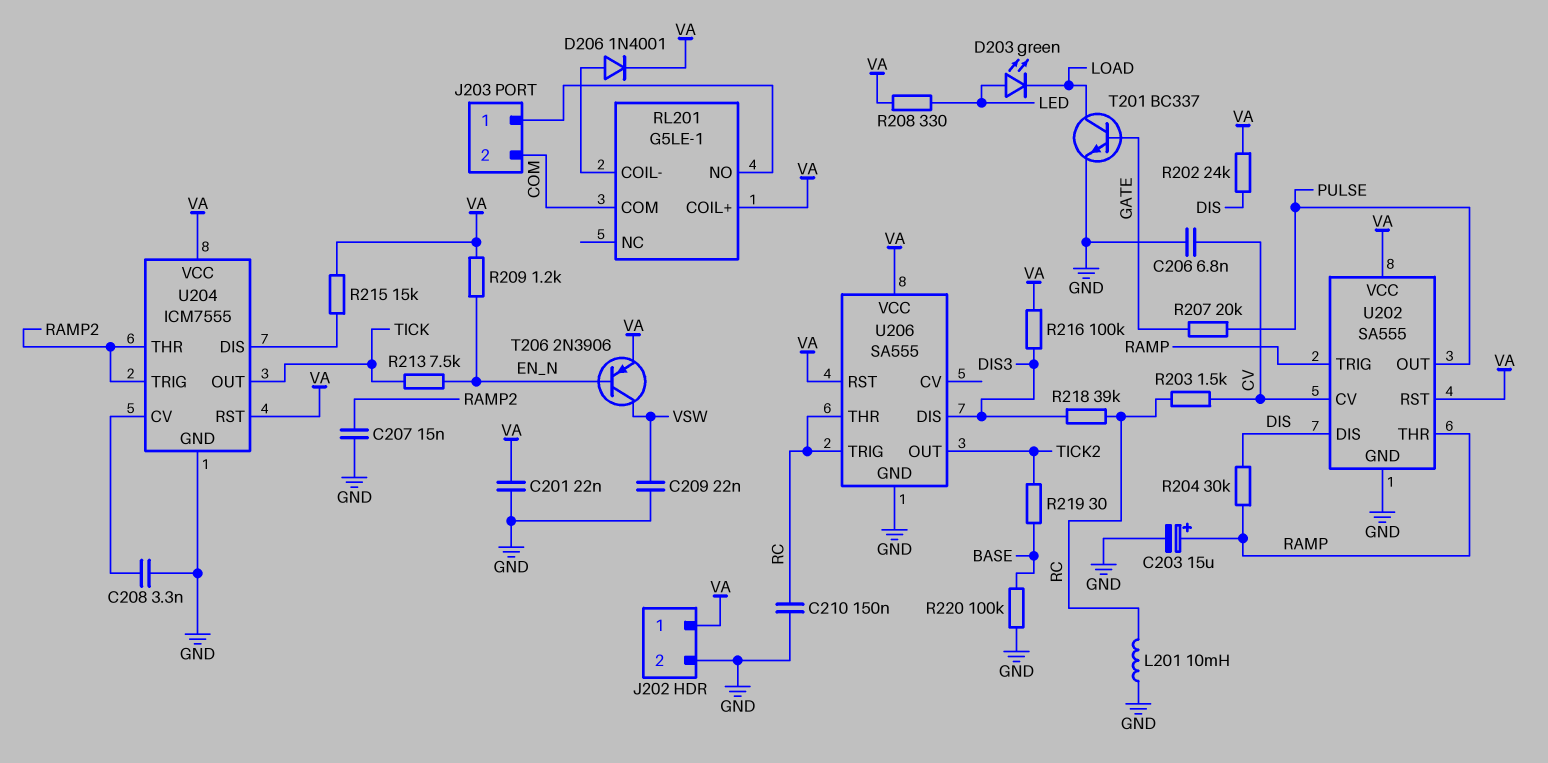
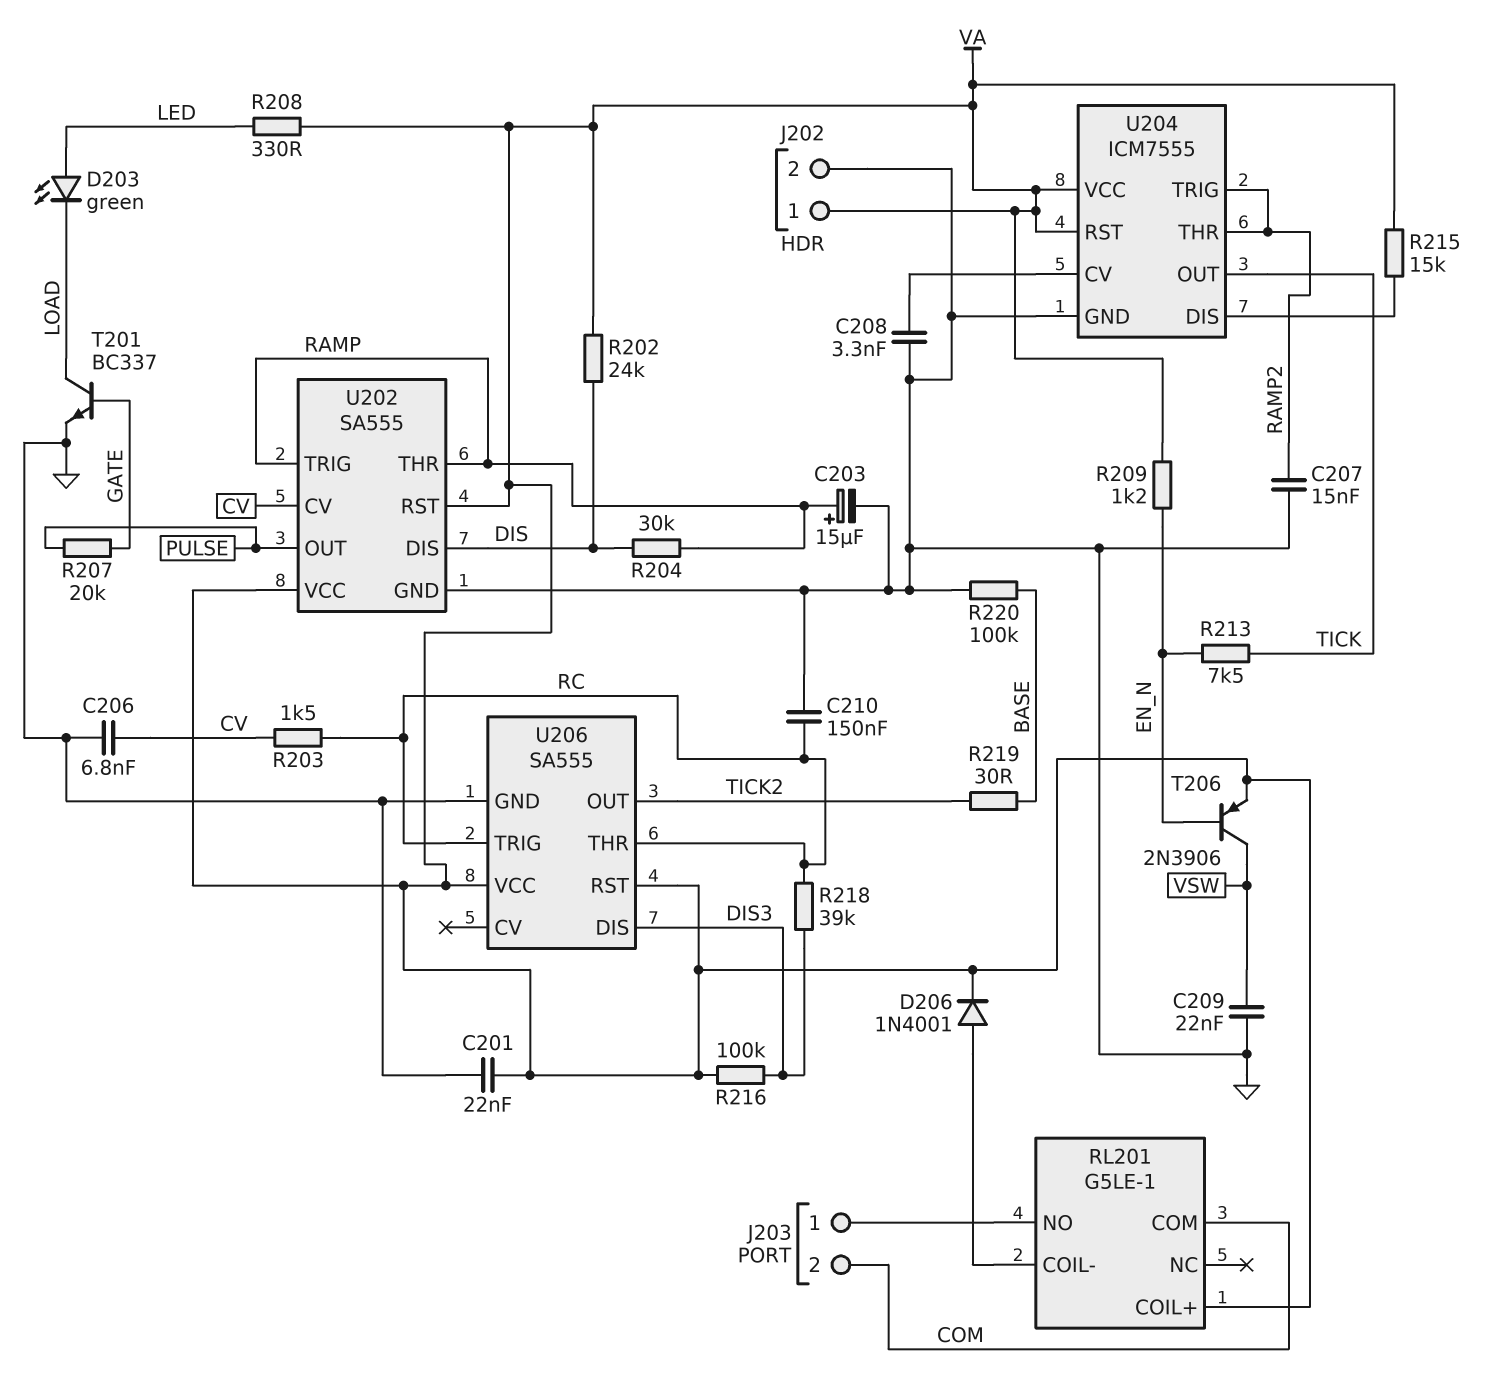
L201: 10mH (GND, RC) -> none

